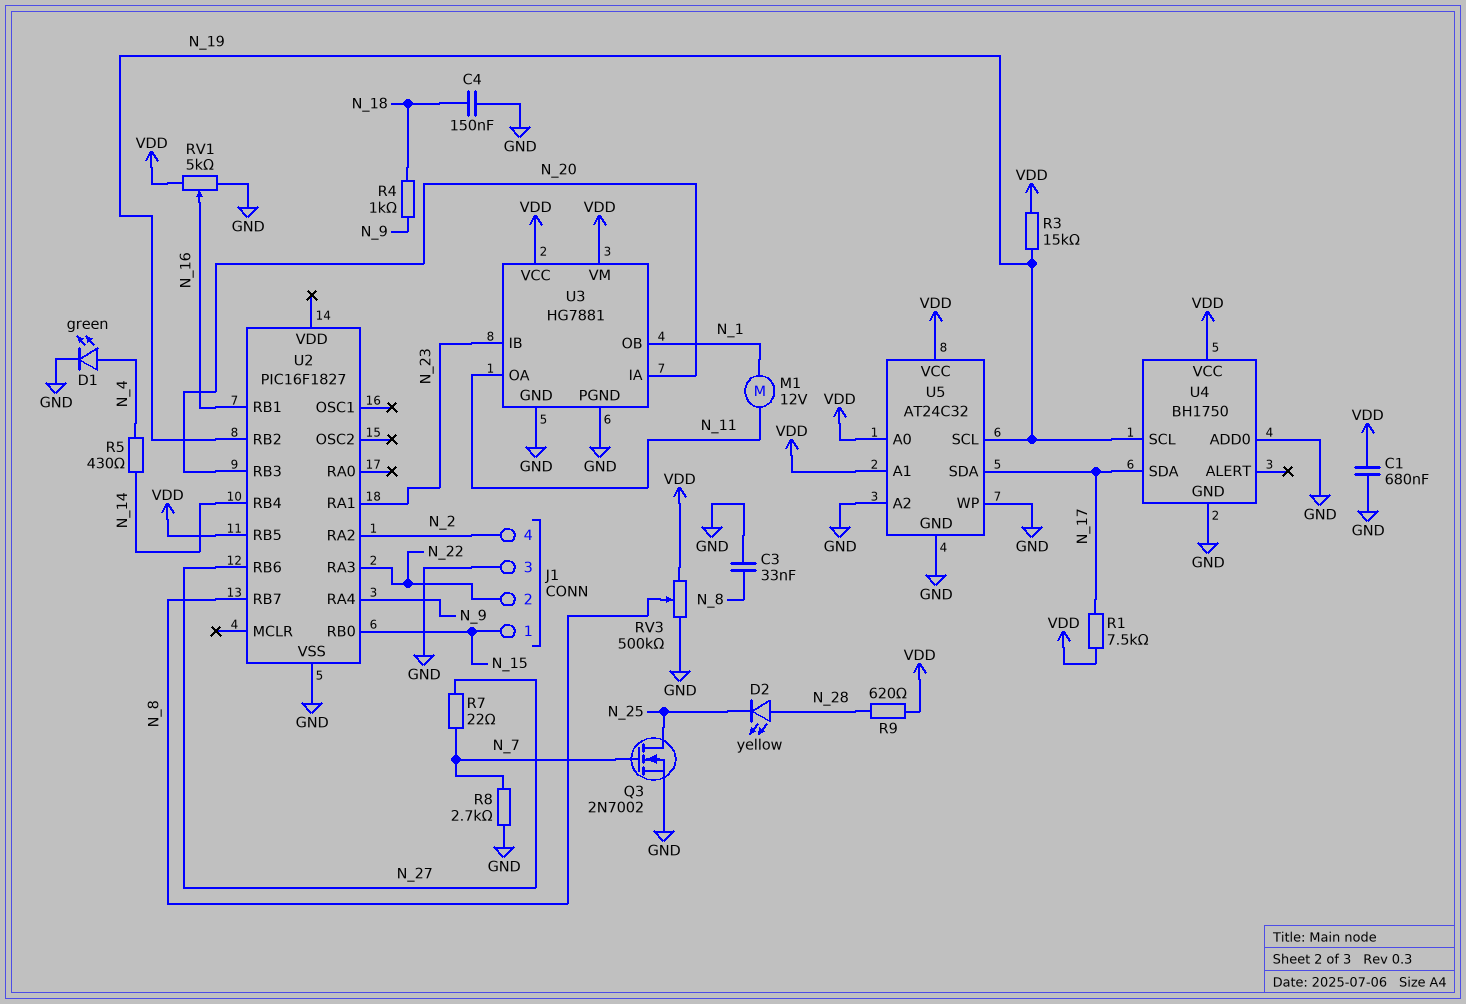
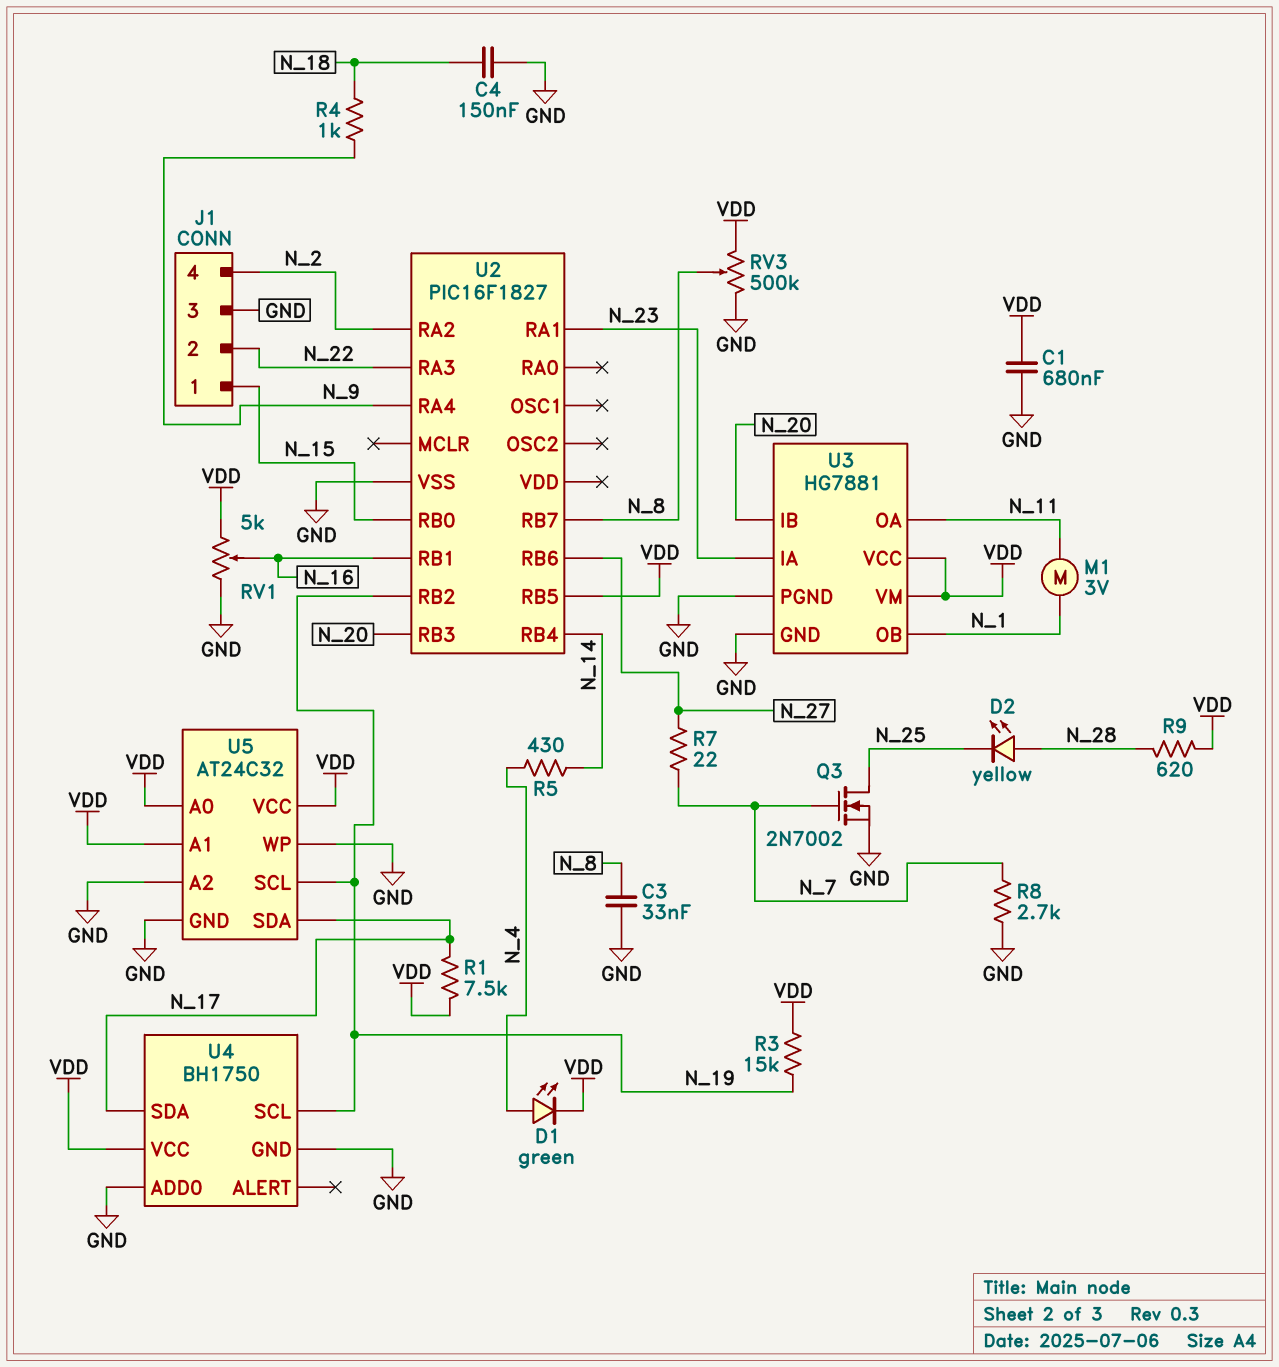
D1: LED green (A N_4, K GND) -> LED green (A N_4, K VDD)
M1: motor 12V (N_1, N_11) -> motor 3V (N_1, N_11)
U3 pin IA: N_20 -> N_23
U3 pin IB: N_23 -> N_20

